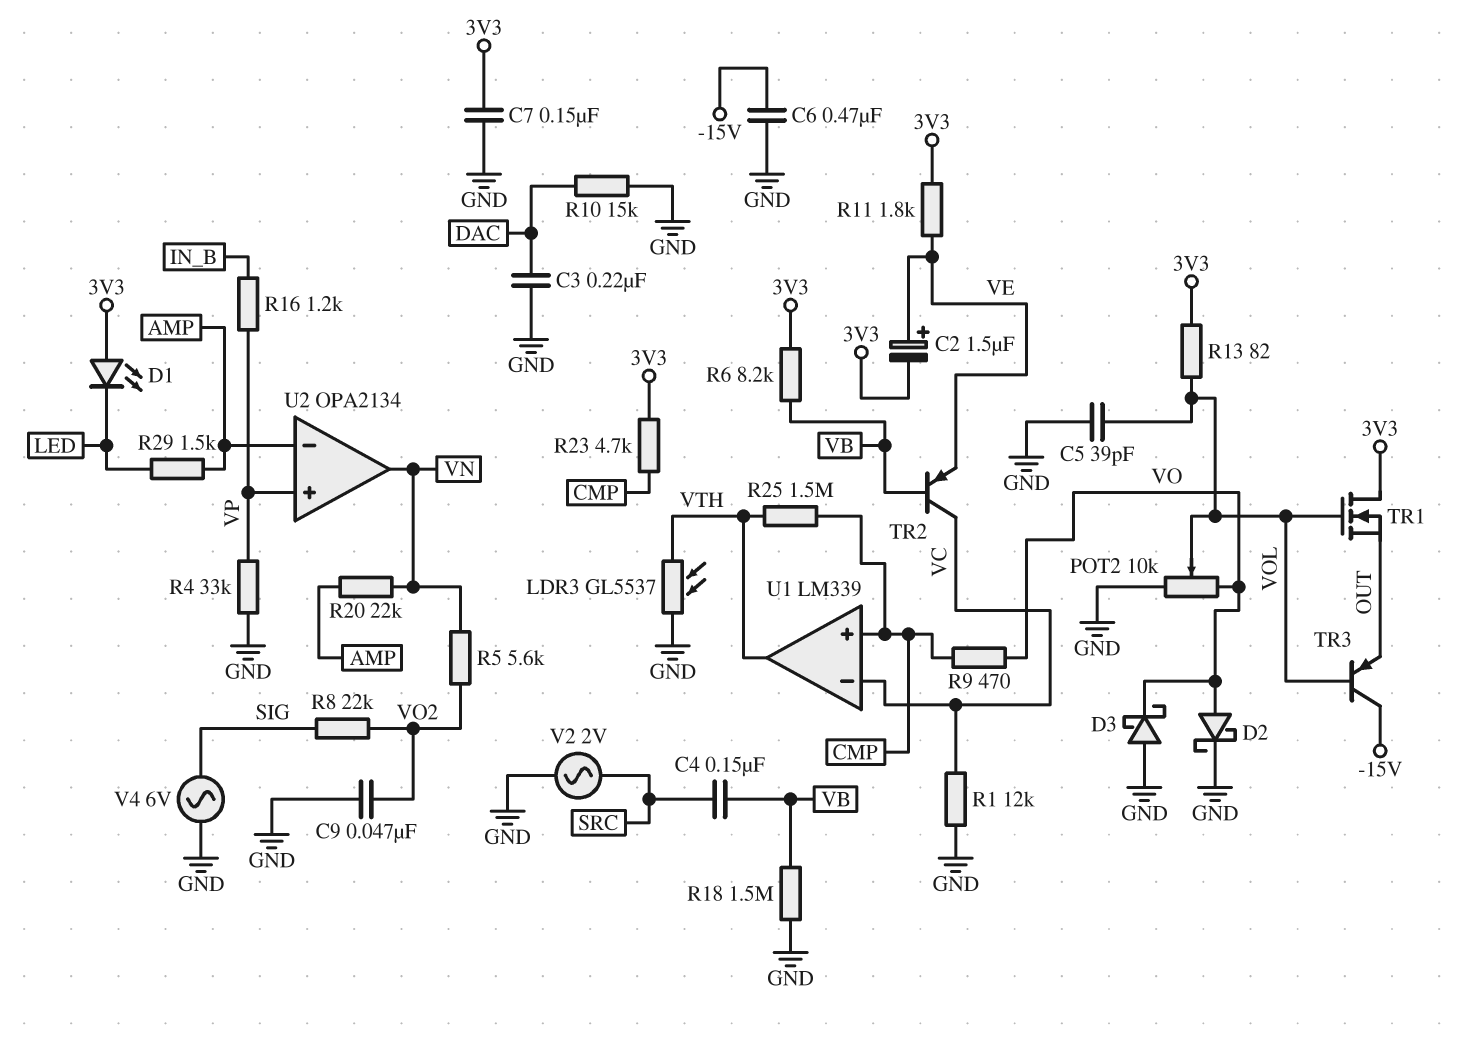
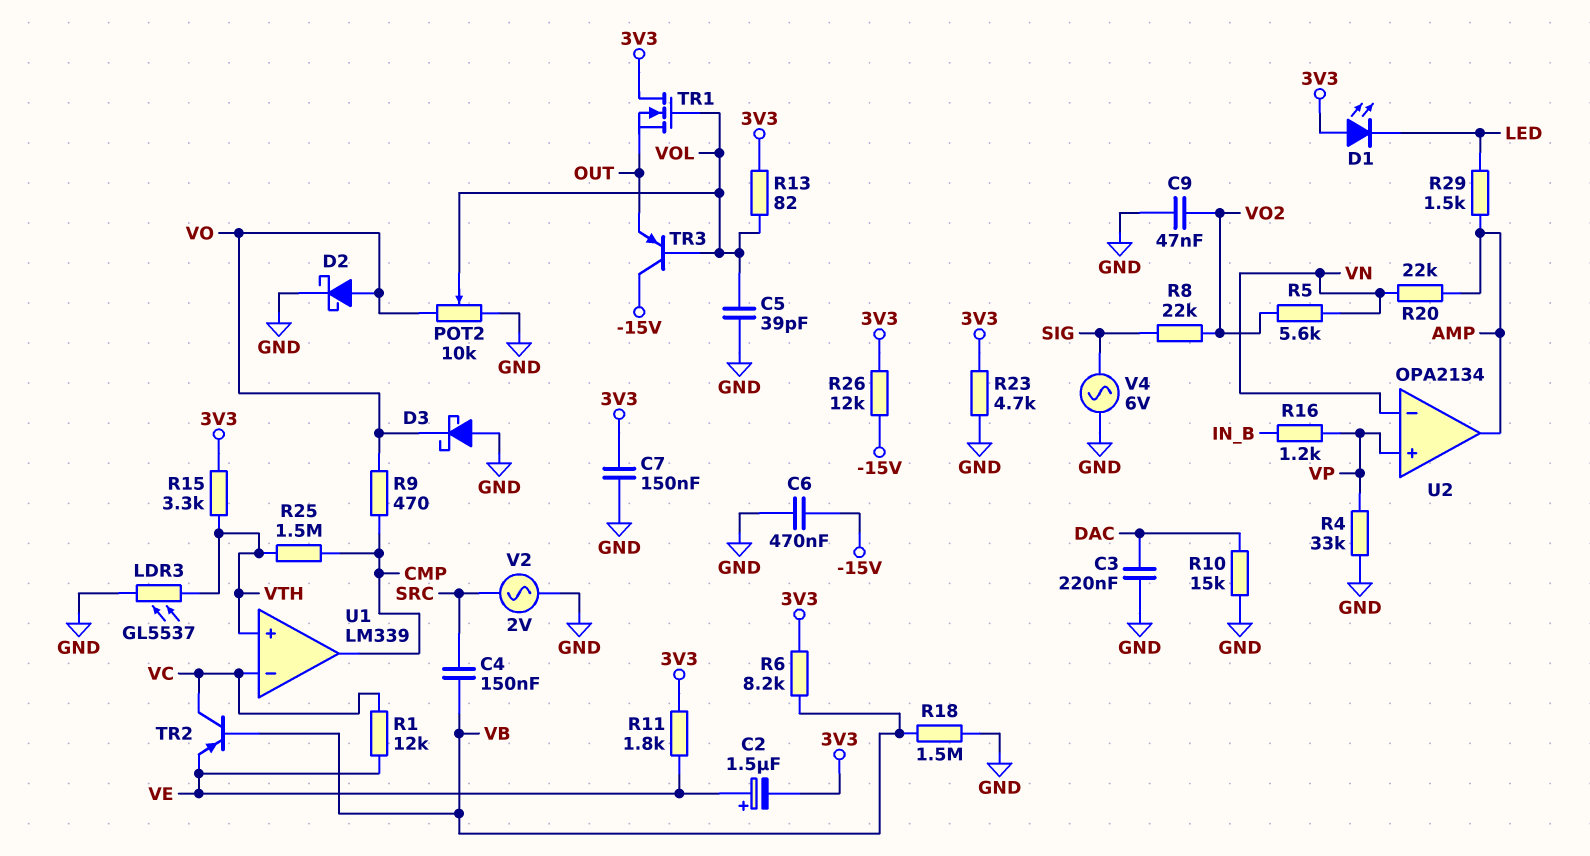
R1: 12k (GND, VC) -> 12k (VC, VE)
R15: none -> 3.3k (3V3, VTH)
R23: 4.7k (3V3, CMP) -> 4.7k (3V3, GND)
R26: none -> 12k (-15V, 3V3)
U1 pin in+: CMP -> VTH
U1 pin out: VTH -> CMP
U2 pin in-: AMP -> VN
U2 pin out: VN -> AMP

